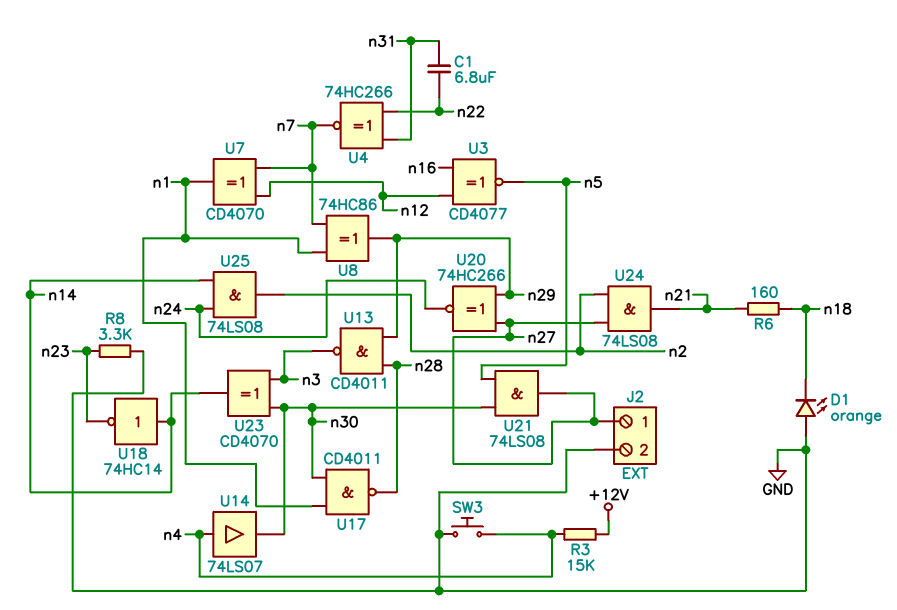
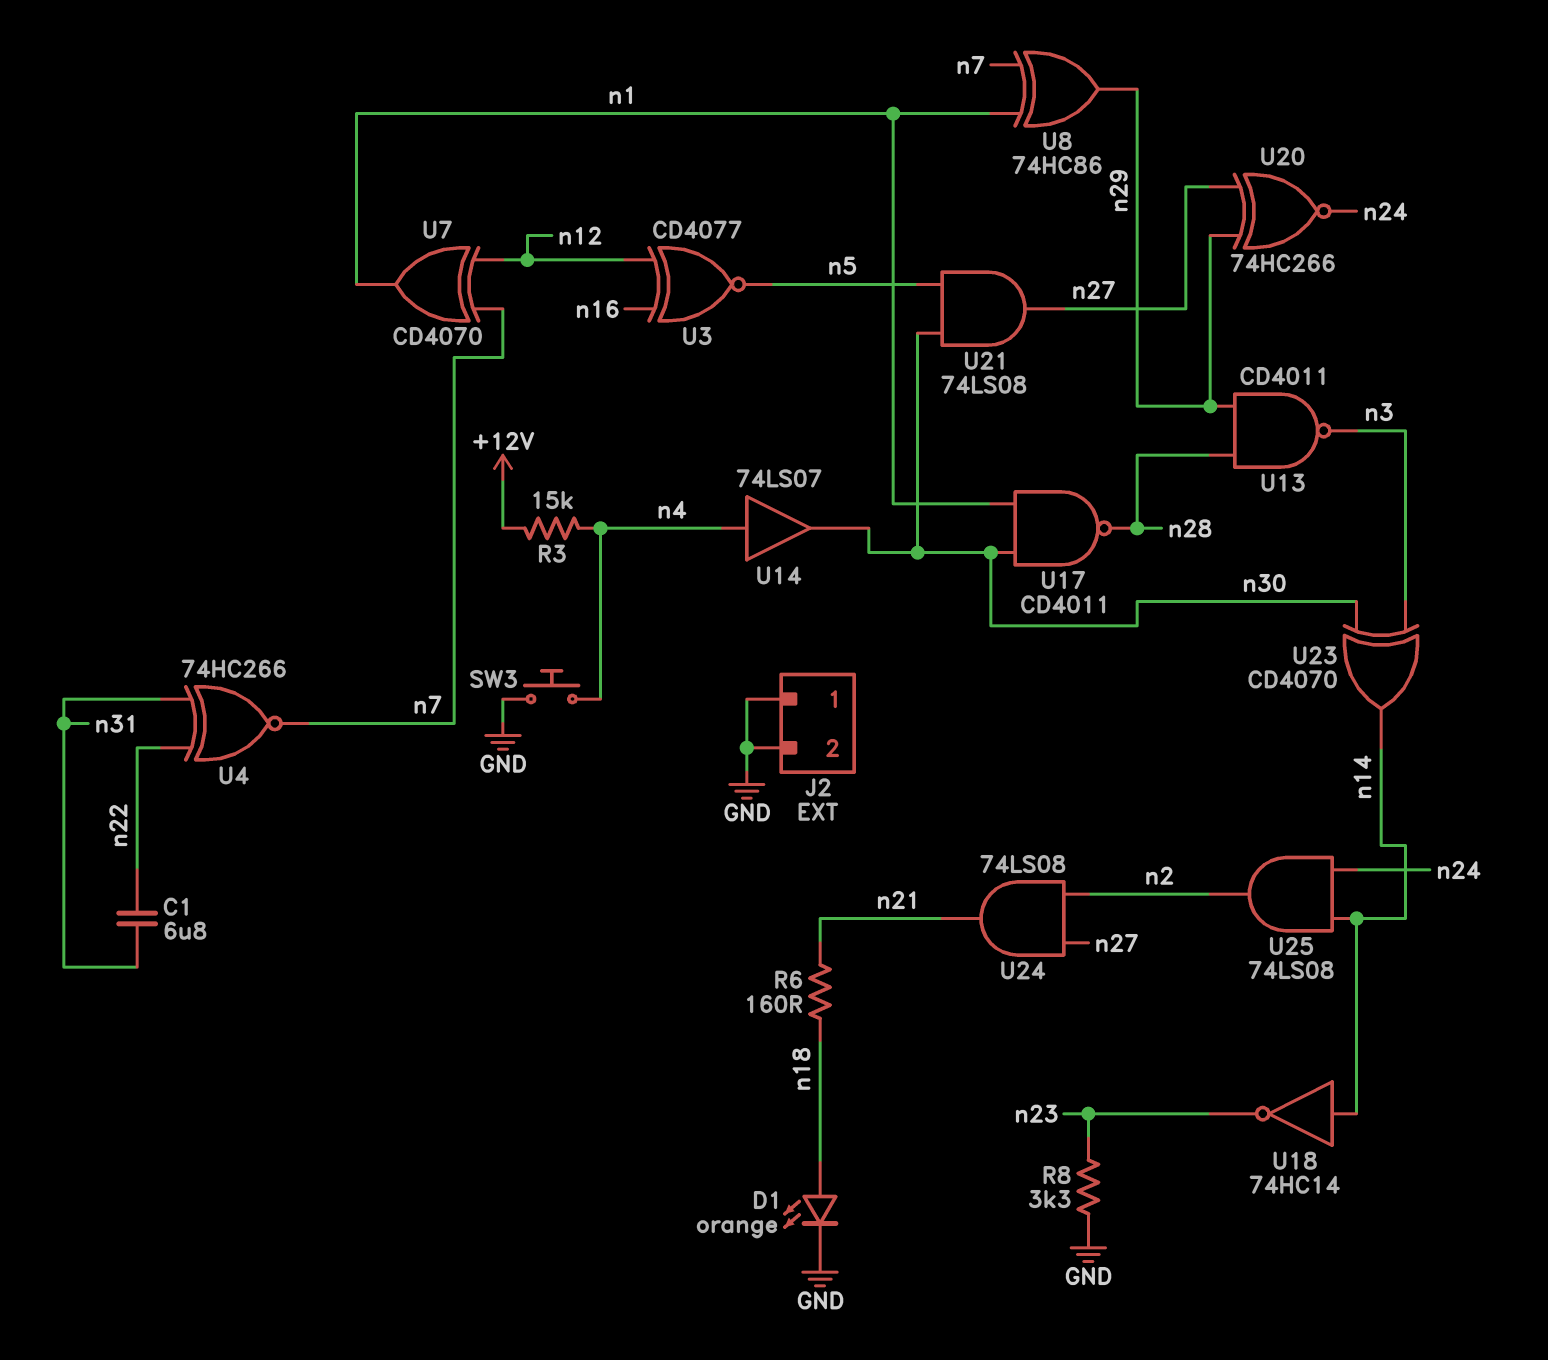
D1: LED orange (A GND, K n18) -> LED orange (A n18, K GND)
J2 pin 1: n27 -> GND

